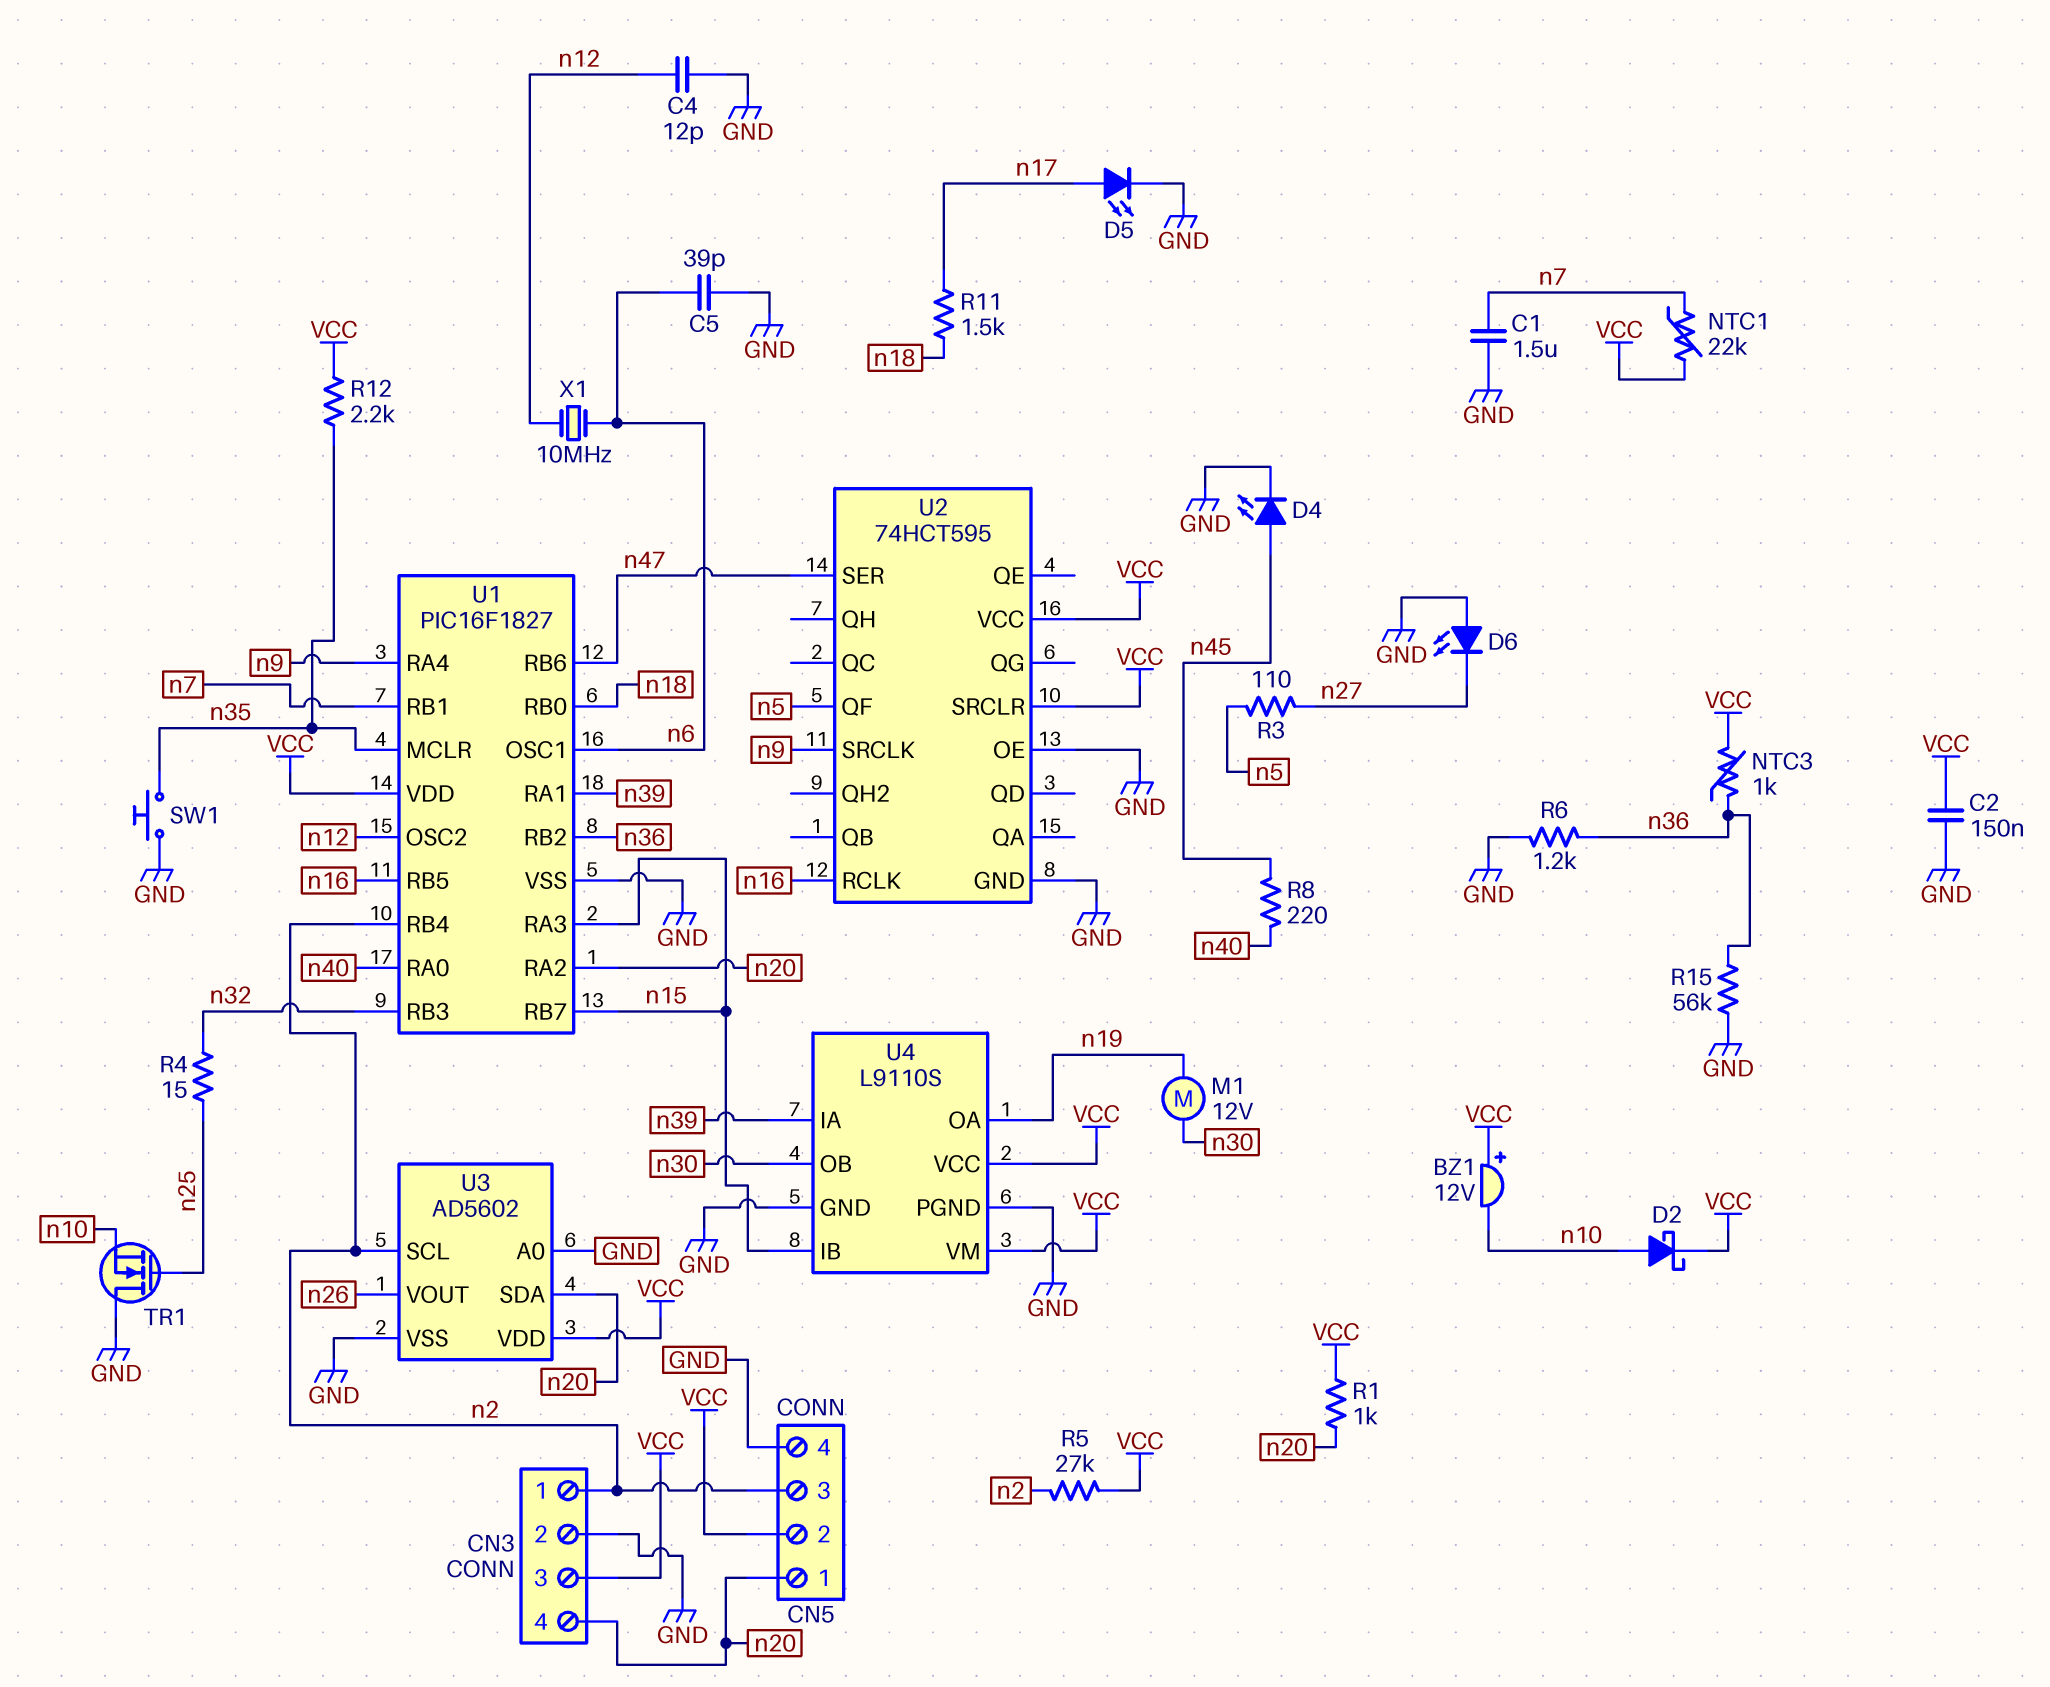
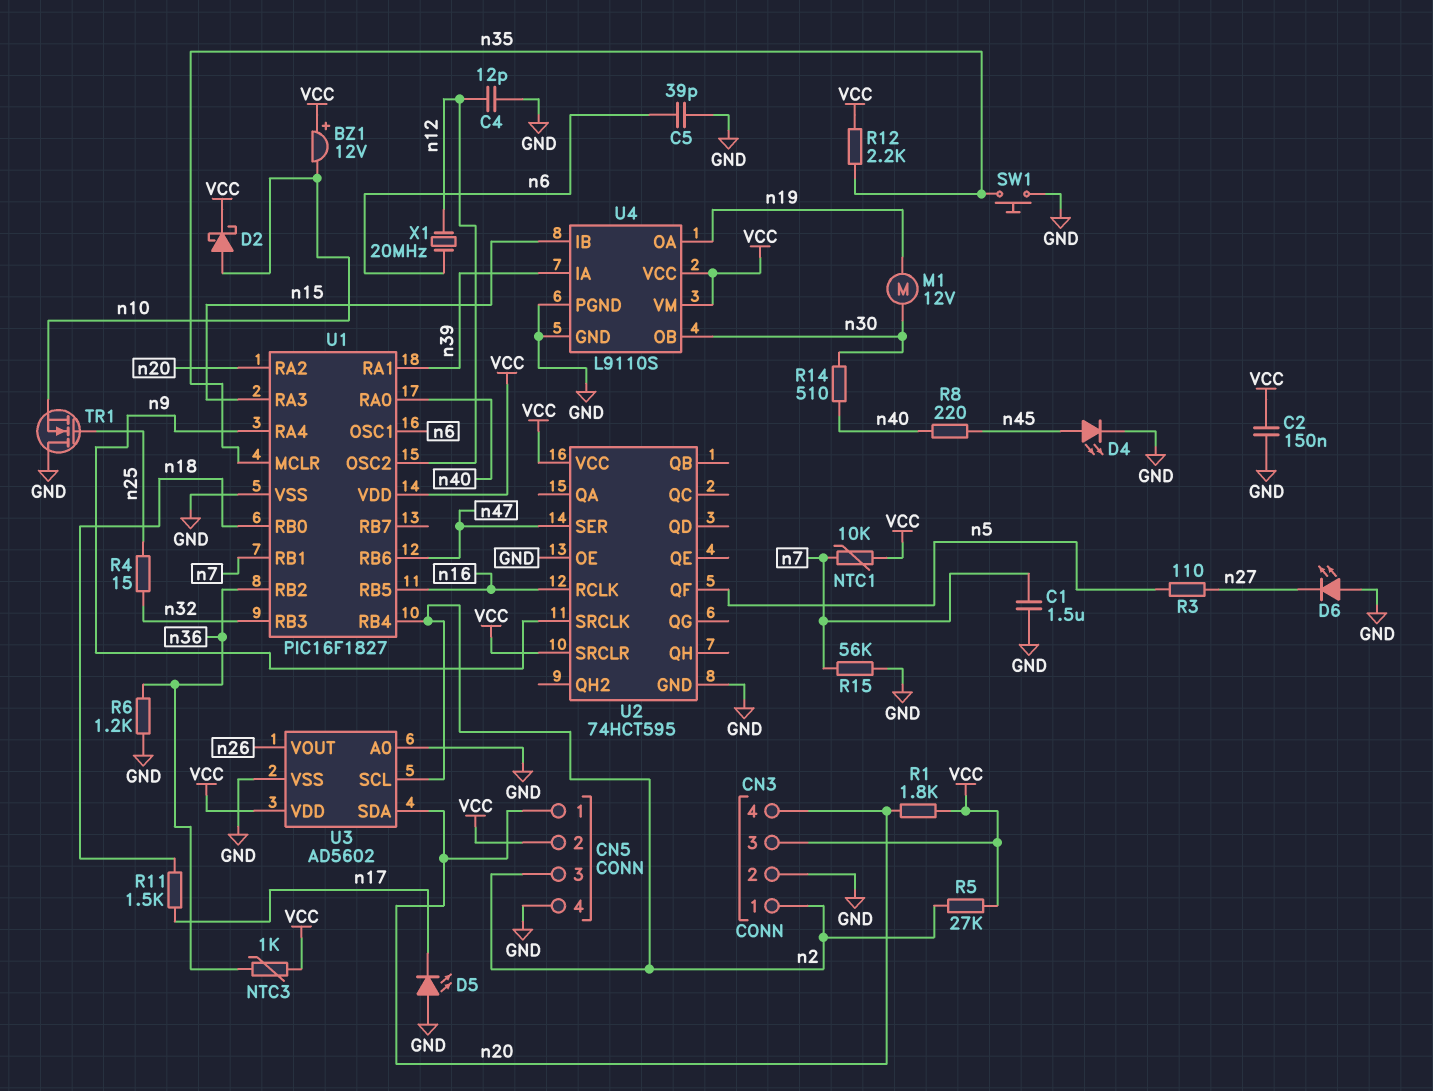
D5: LED (A n17, K GND) -> LED (A GND, K n17)
NTC1: 22k (VCC, n7) -> 10k (VCC, n7)
R1: 1k (VCC, n20) -> 1.8k (VCC, n20)
R14: none -> 510 (n30, n40)
R15: 56k (GND, n36) -> 56k (GND, n7)
U1 pin RB7: n15 -> none
X1: 10MHz (n6, n12) -> 20MHz (n6, n12)

